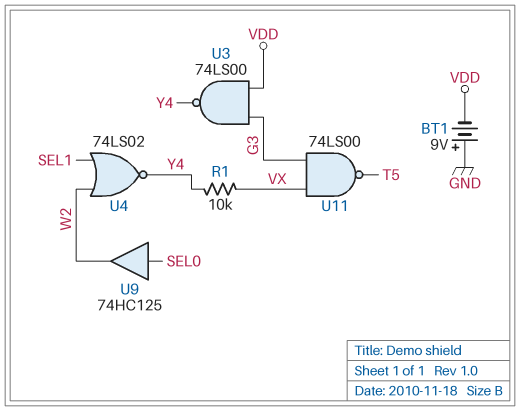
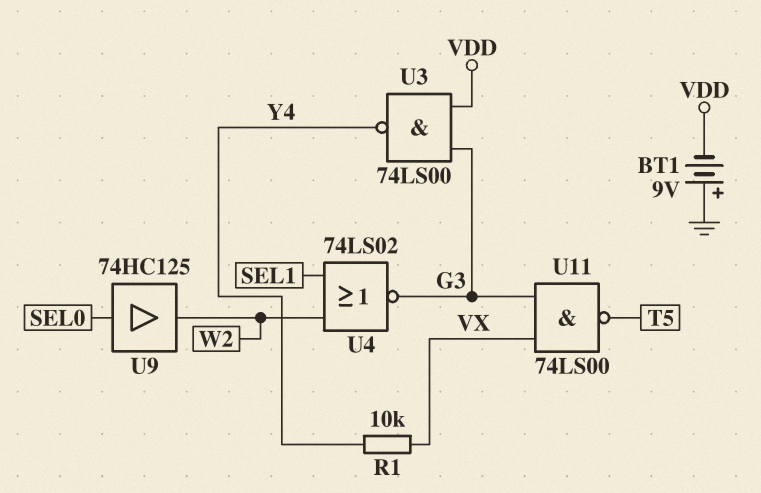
U4: NOR 74LS02 (in SEL1, in W2, out Y4) -> NOR 74LS02 (in SEL1, in W2, out G3)

